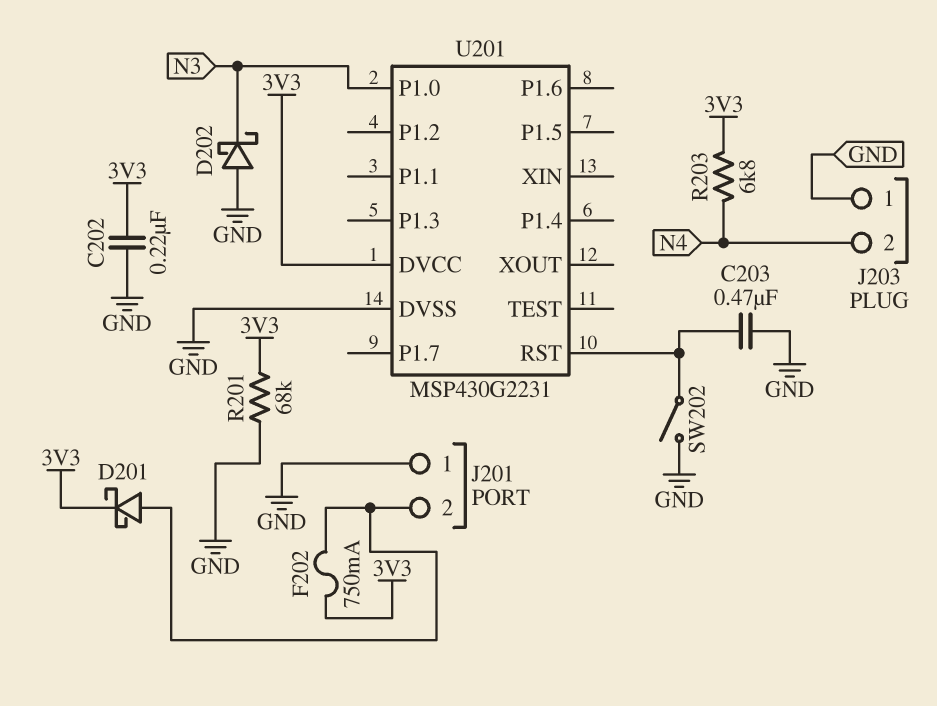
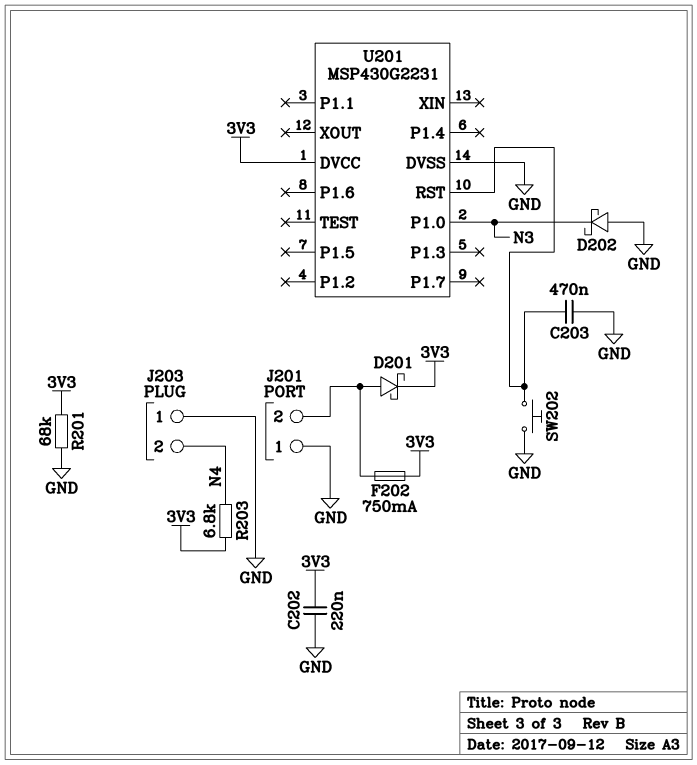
SW202: switch (GND, U201/RST) -> button (GND, U201/RST)

